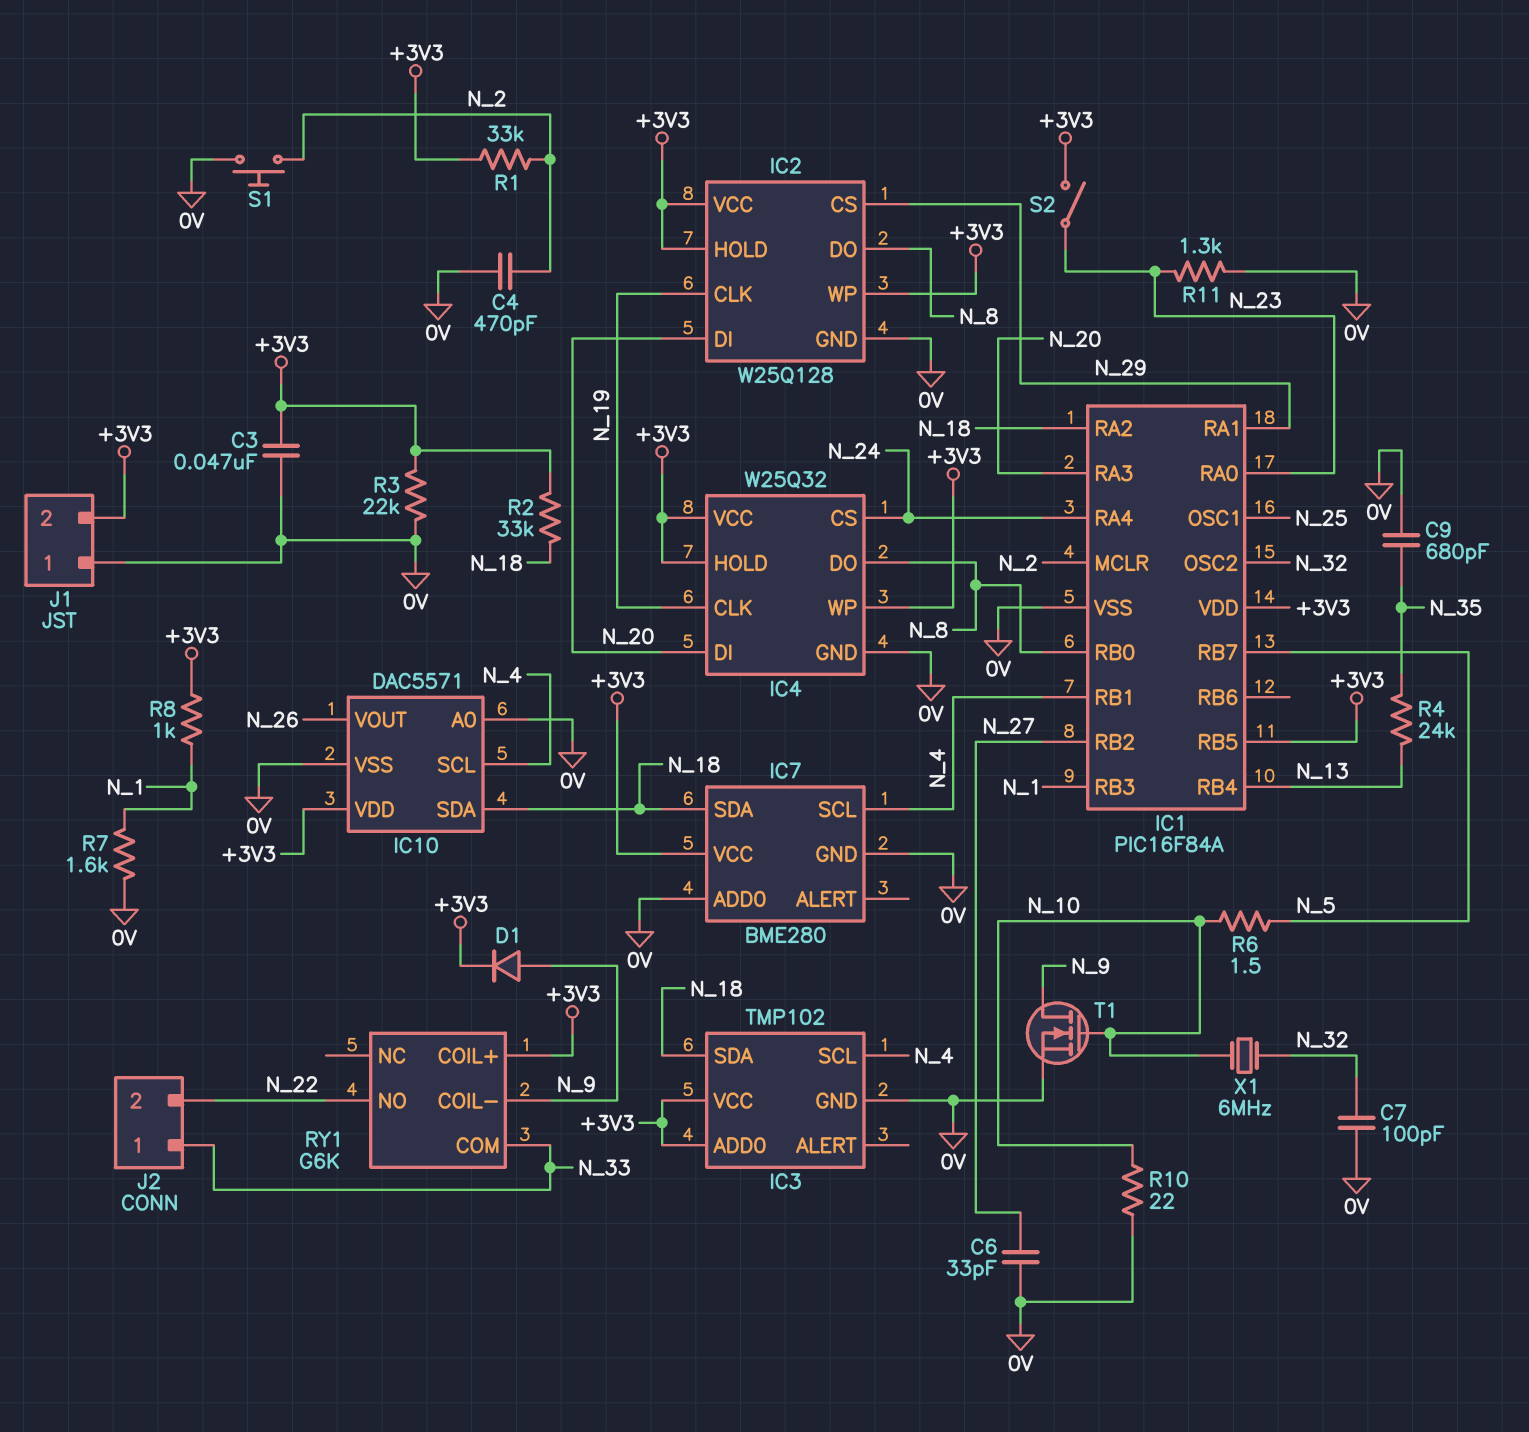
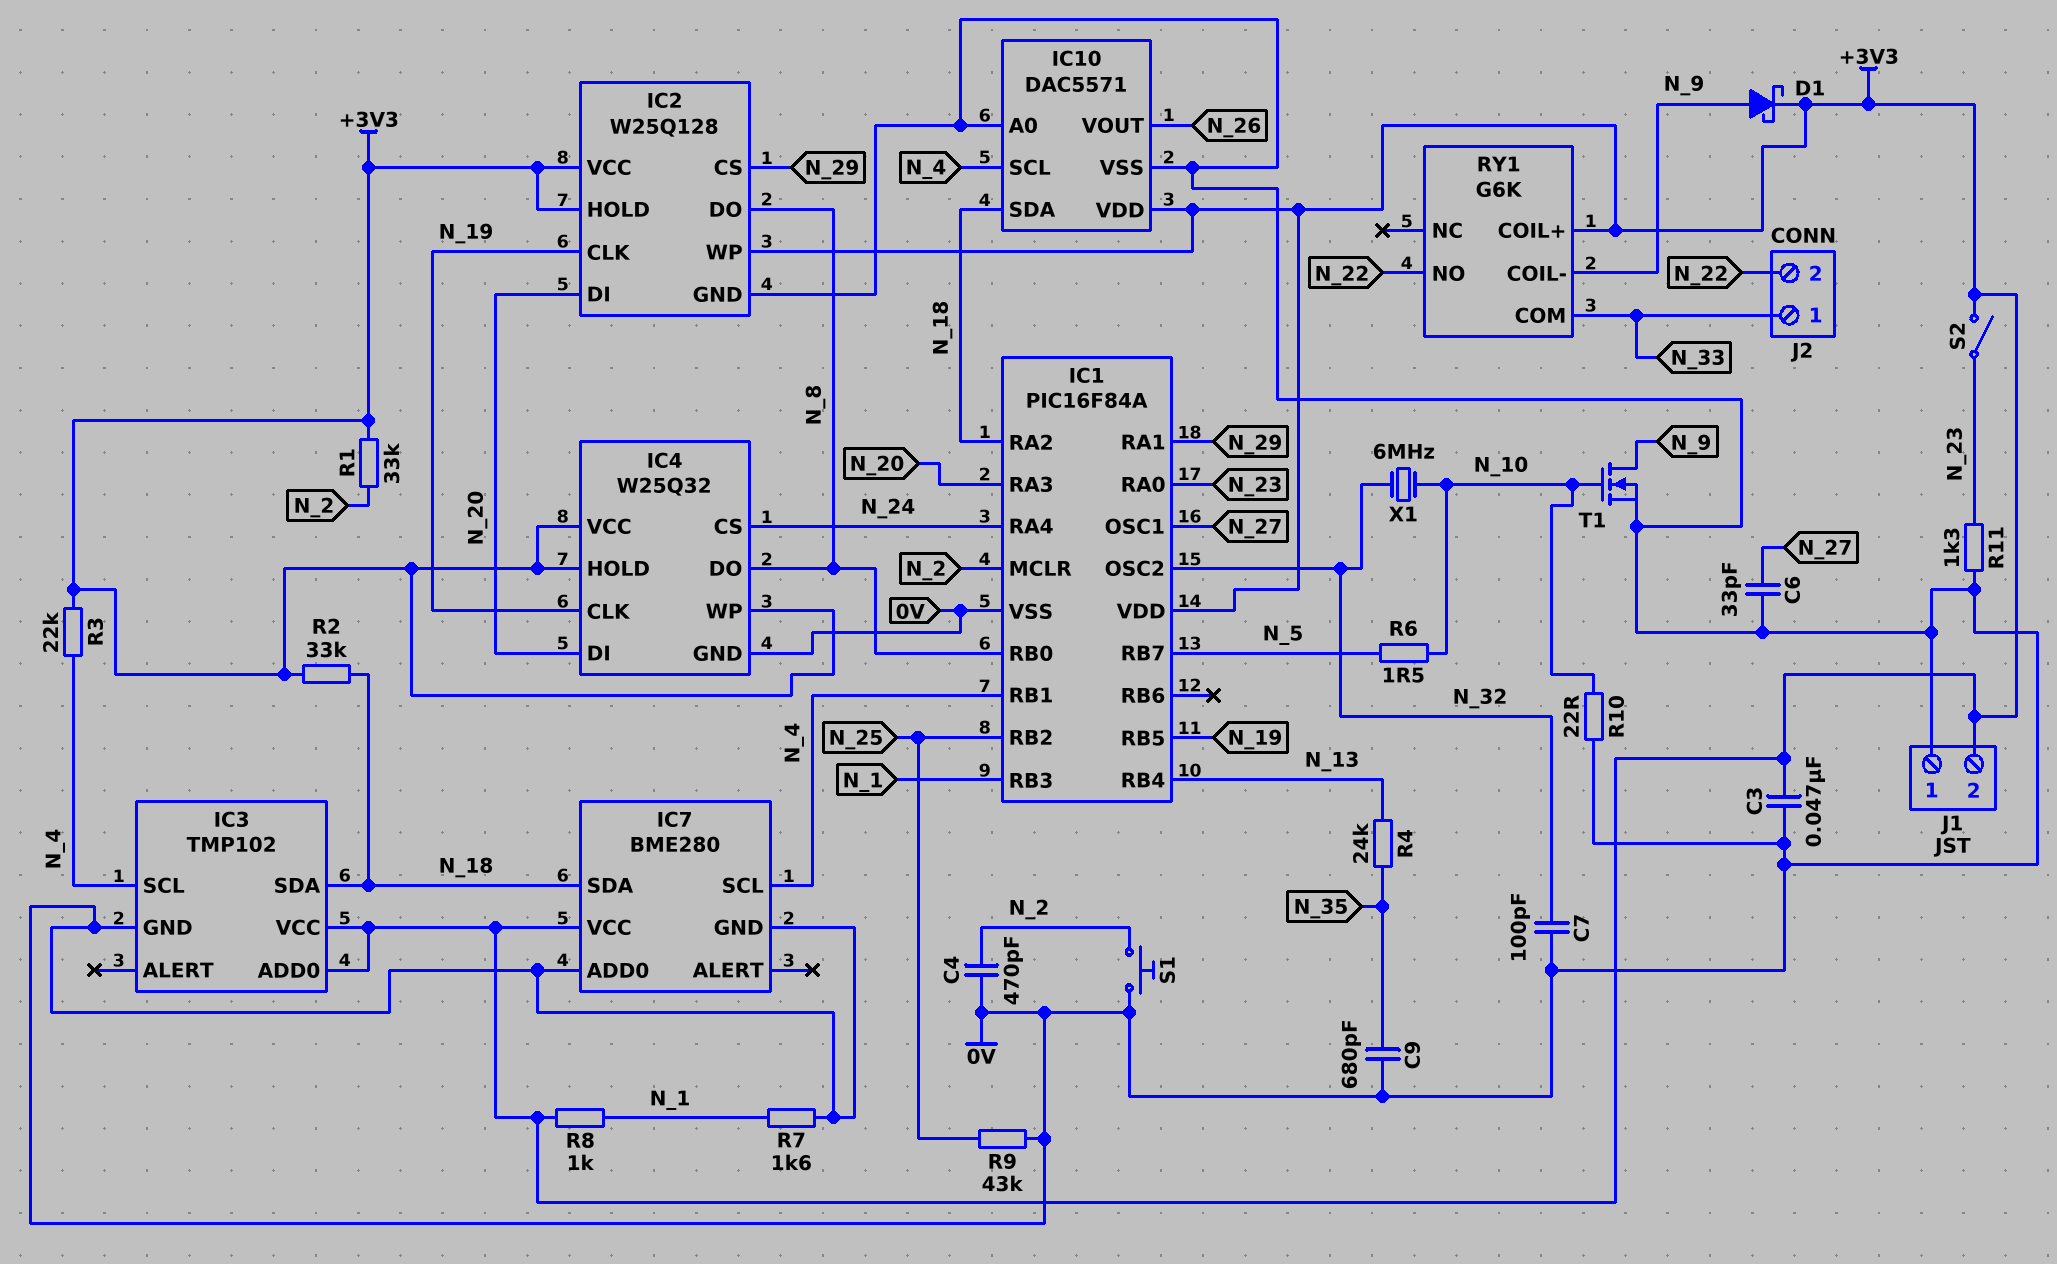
D1: diode (A N_9, K +3V3) -> schottky (A N_9, K +3V3)
IC1 pin OSC1: N_25 -> N_27
IC1 pin RB2: N_27 -> N_25
IC1 pin RB5: +3V3 -> N_19
R3: 22k (+3V3, 0V) -> 22k (+3V3, N_4)
R9: none -> 43k (0V, N_25)

